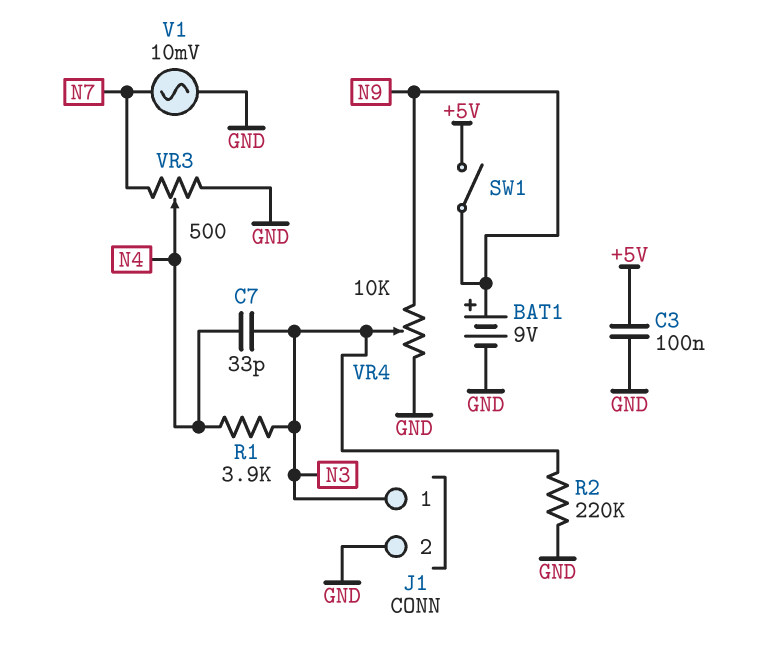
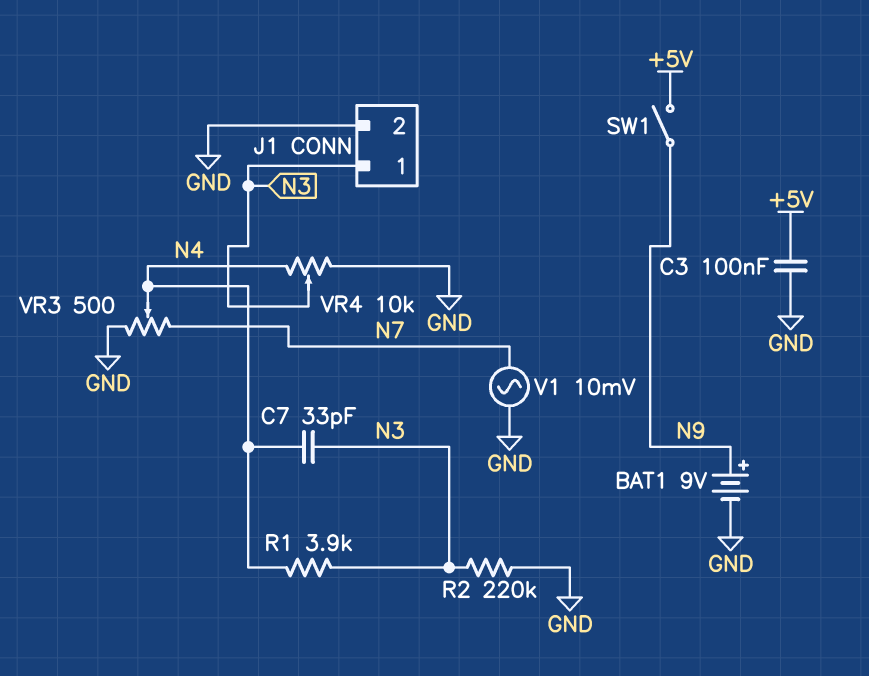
VR4: 10k (GND, N9, wiper N3) -> 10k (GND, N4, wiper N3)

